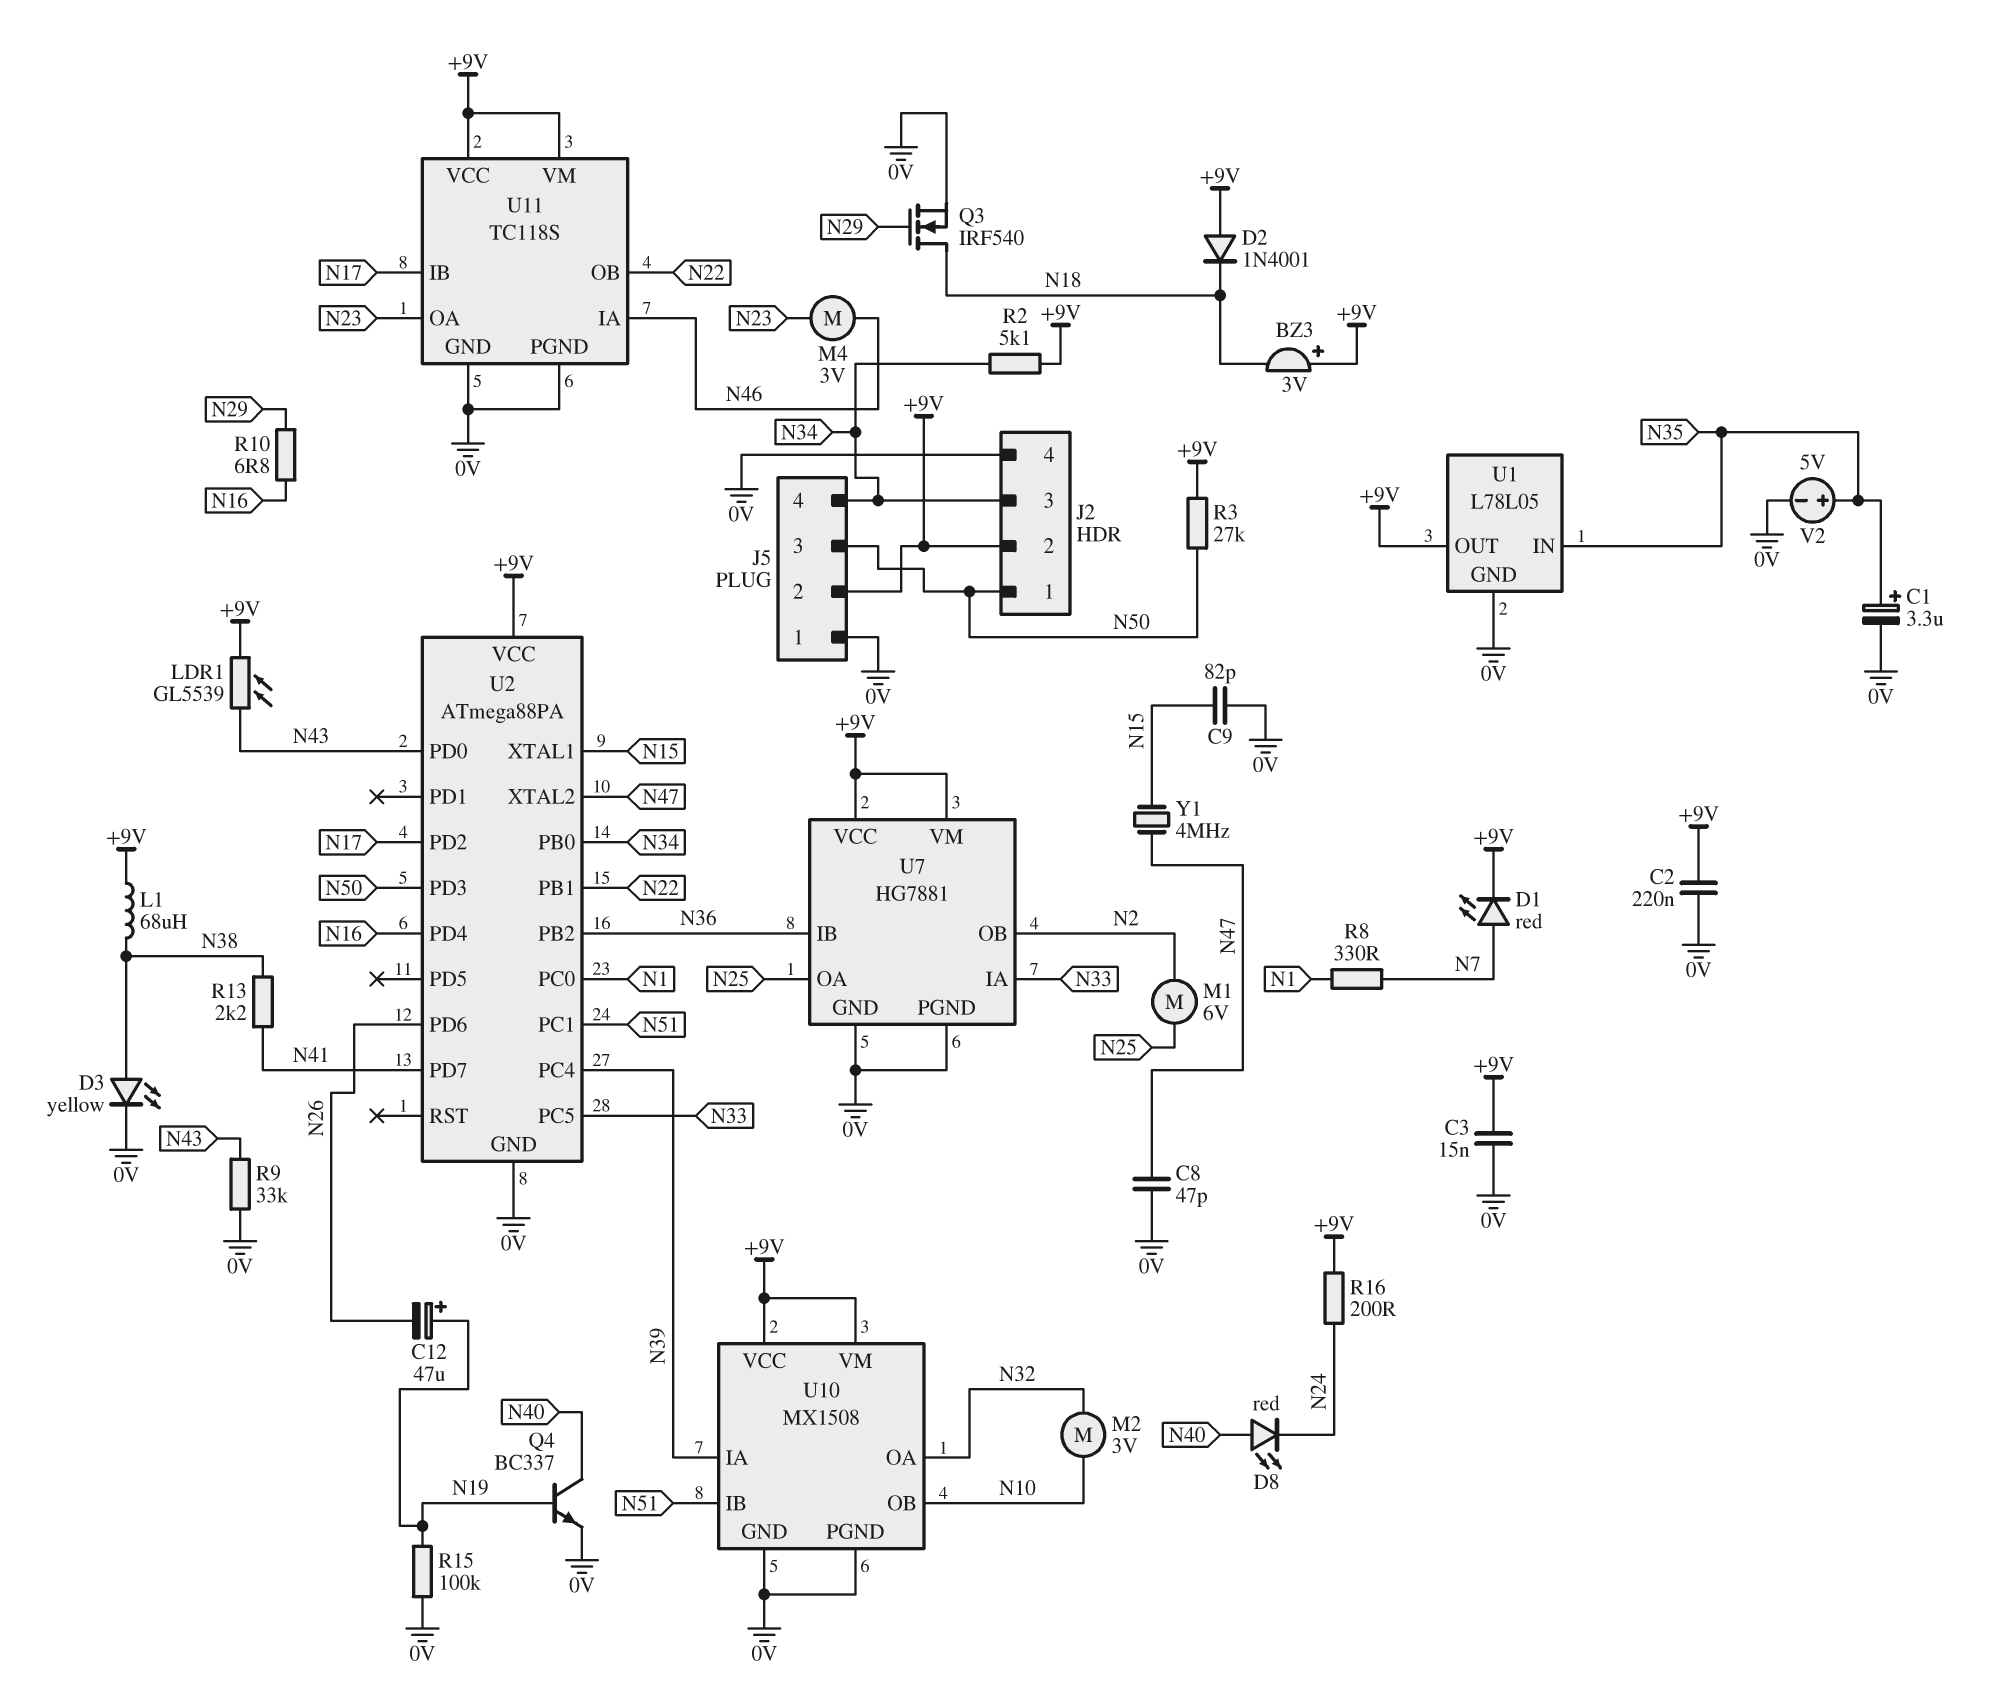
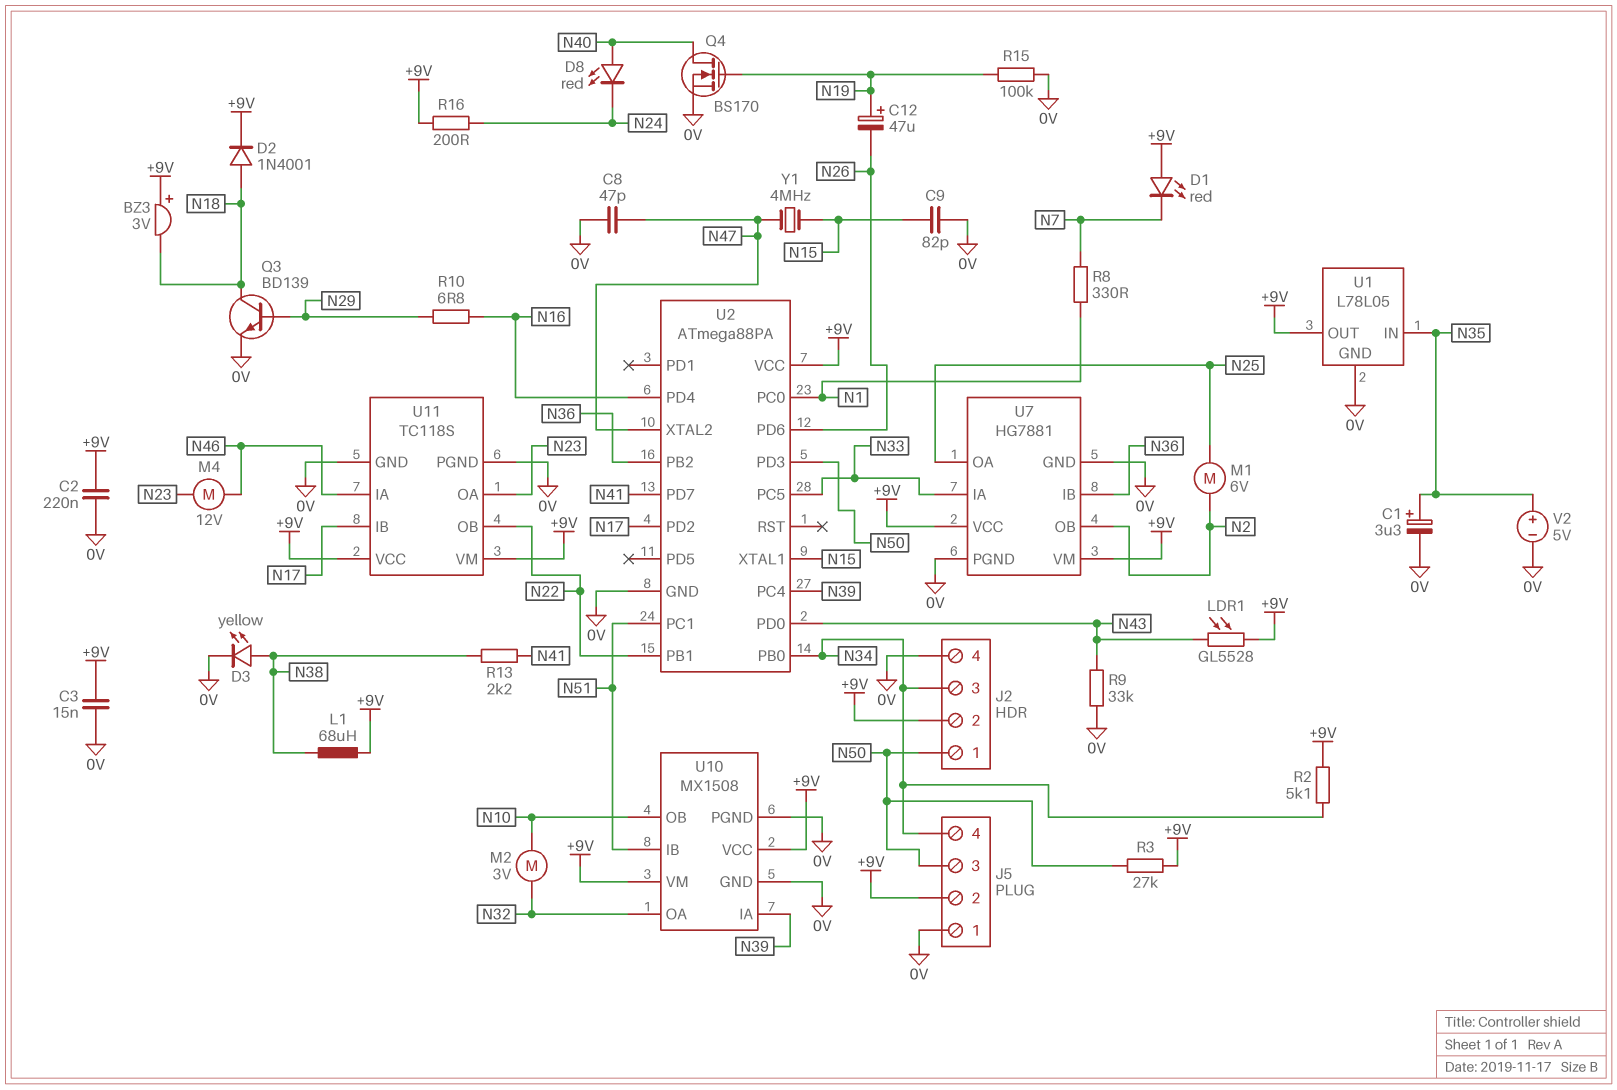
D1: LED red (A N7, K +9V) -> LED red (A +9V, K N7)
D2: diode 1N4001 (A +9V, K N18) -> diode 1N4001 (A N18, K +9V)
LDR1: GL5539 (+9V, N43) -> GL5528 (+9V, N43)
M4: motor 3V (N23, N46) -> motor 12V (N23, N46)
Q3: NMOS IRF540 (G N29, D N18, S 0V) -> NPN BD139 (B N29, C N18, E 0V)
Q4: NPN BC337 (B N19, C N40, E 0V) -> NMOS BS170 (G N19, D N40, S 0V)

